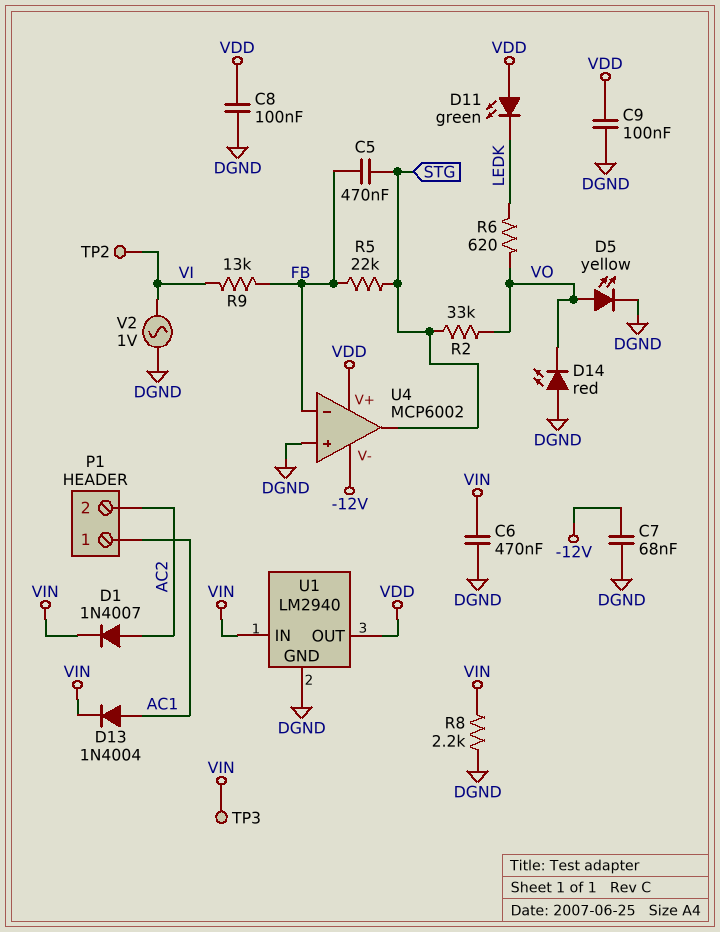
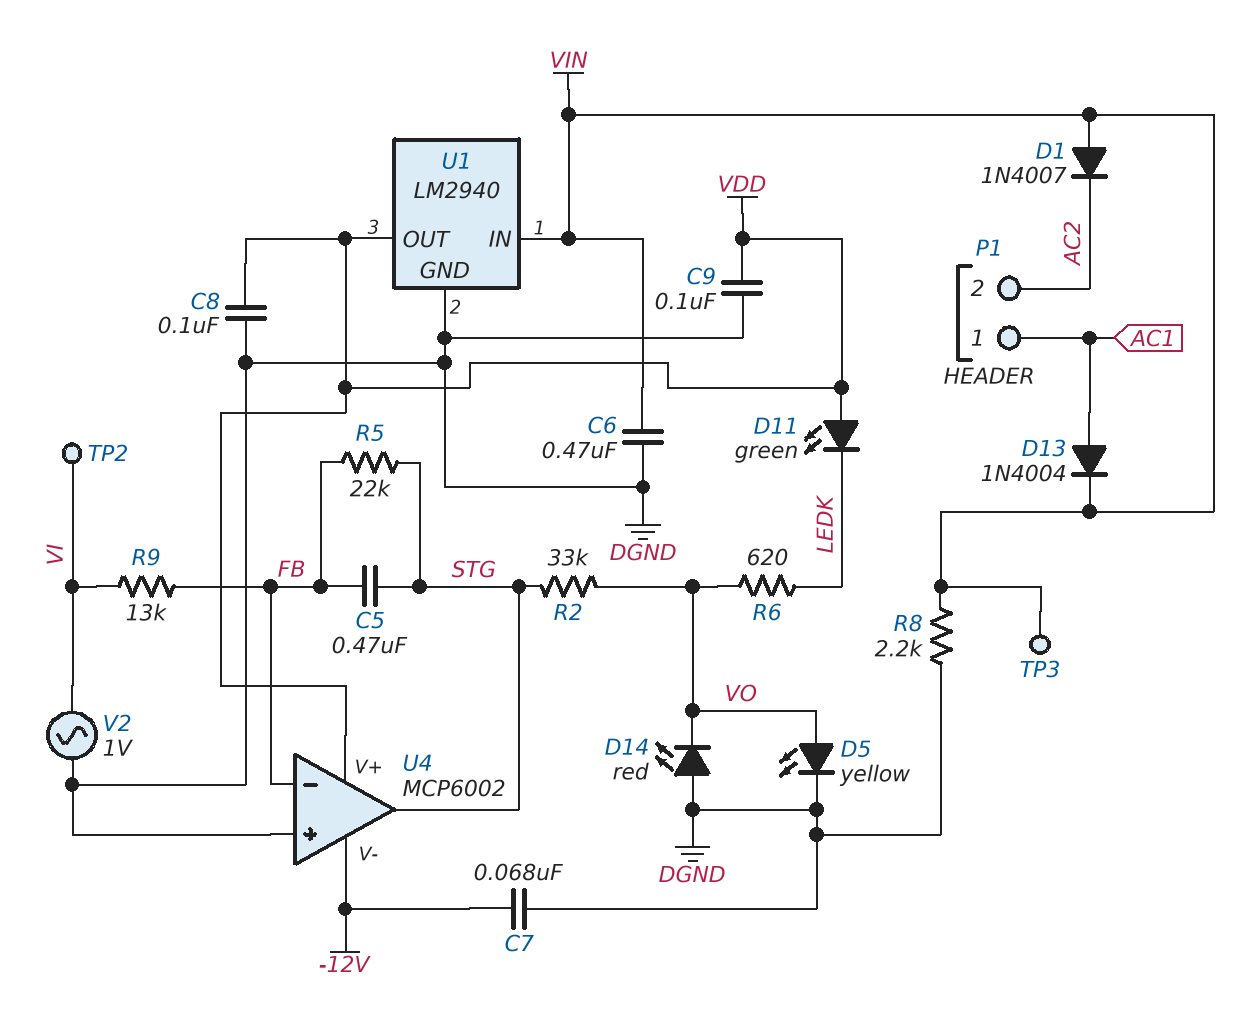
D1: diode 1N4007 (A AC2, K VIN) -> diode 1N4007 (A VIN, K AC2)

